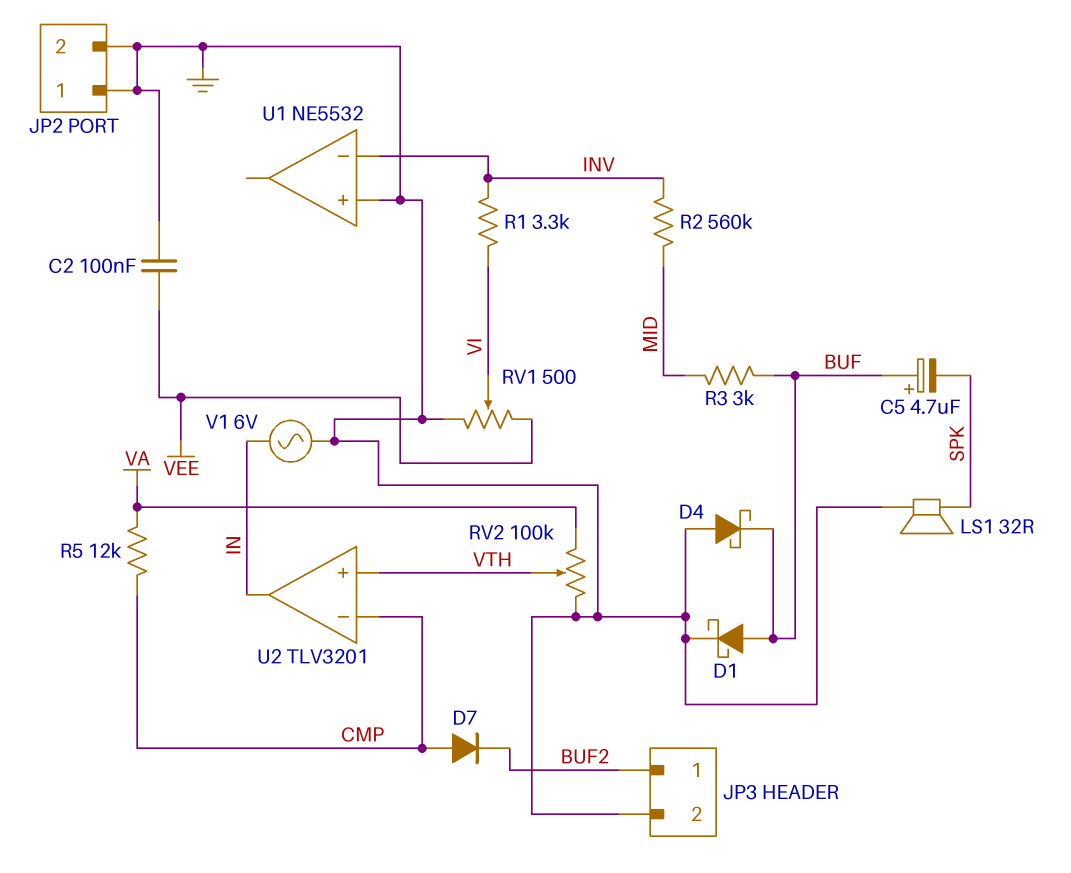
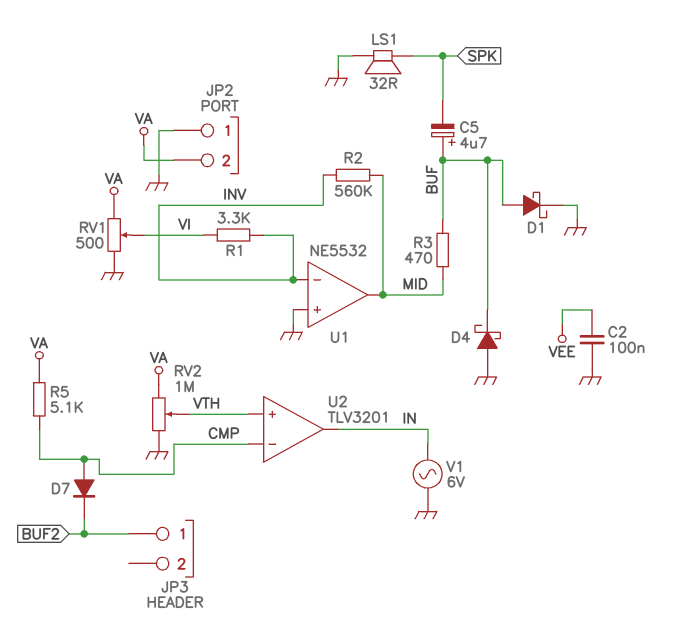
JP2 pin 2: GND -> VA
JP3 pin 2: GND -> none
R3: 3k (BUF, MID) -> 470 (BUF, MID)
R5: 12k (CMP, VA) -> 5.1k (CMP, VA)
RV1: 500 (GND, VEE, wiper VI) -> 500 (GND, VA, wiper VI)
RV2: 100k (GND, VA, wiper VTH) -> 1M (GND, VA, wiper VTH)
U1 pin out: none -> MID

